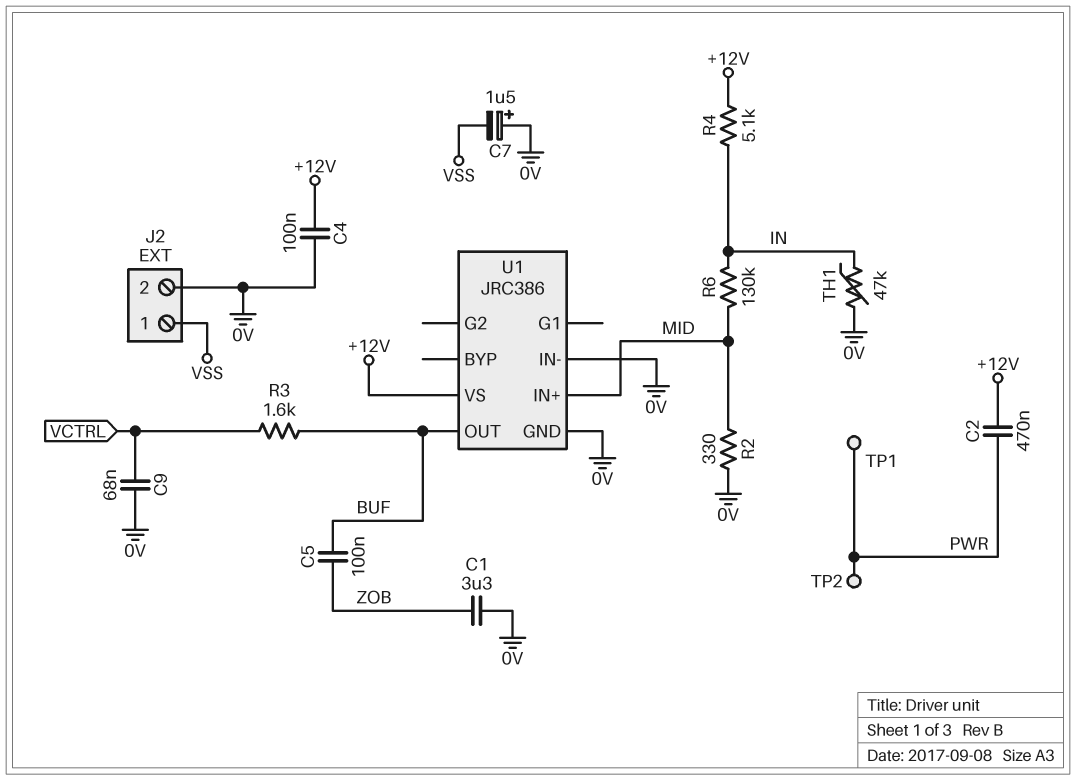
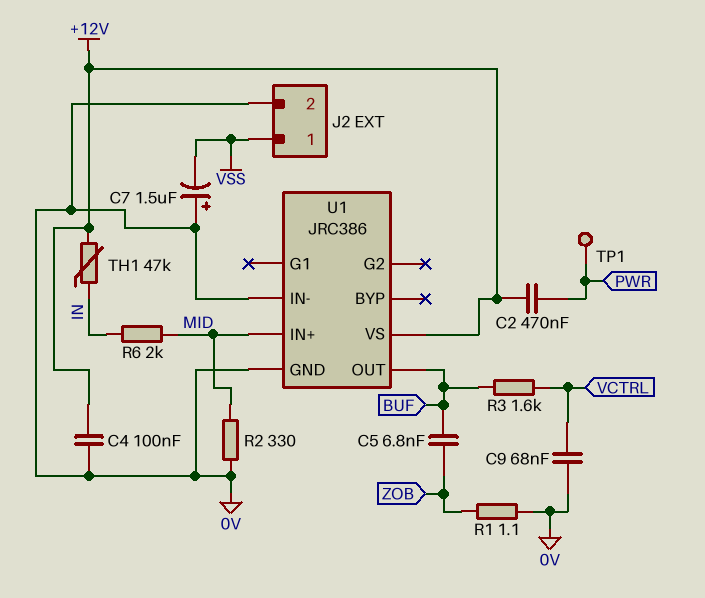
C1: 3.3uF (0V, ZOB) -> none
C5: 100nF (BUF, ZOB) -> 6.8nF (BUF, ZOB)
R1: none -> 1.1 (0V, ZOB)
R4: 5.1k (+12V, IN) -> none
R6: 130k (IN, MID) -> 2k (IN, MID)
TH1: 47k (0V, IN) -> 47k (+12V, IN)
TP2: test point (PWR) -> none

